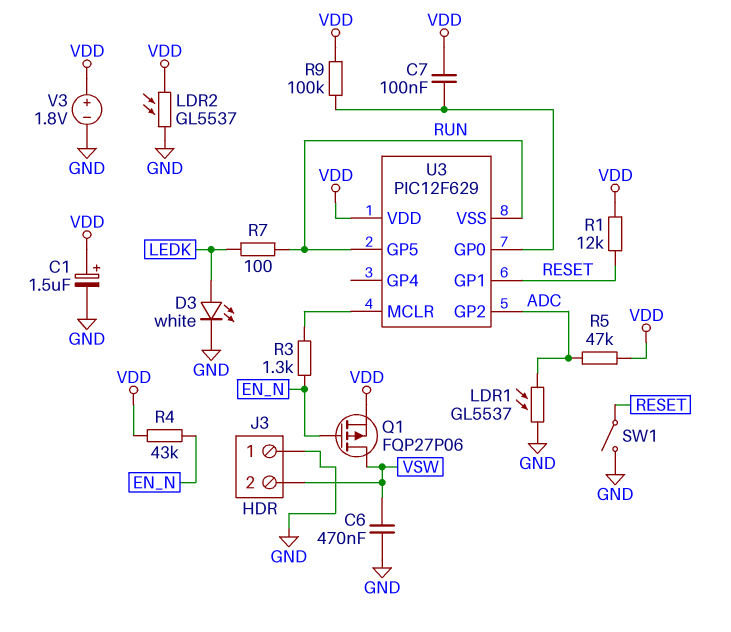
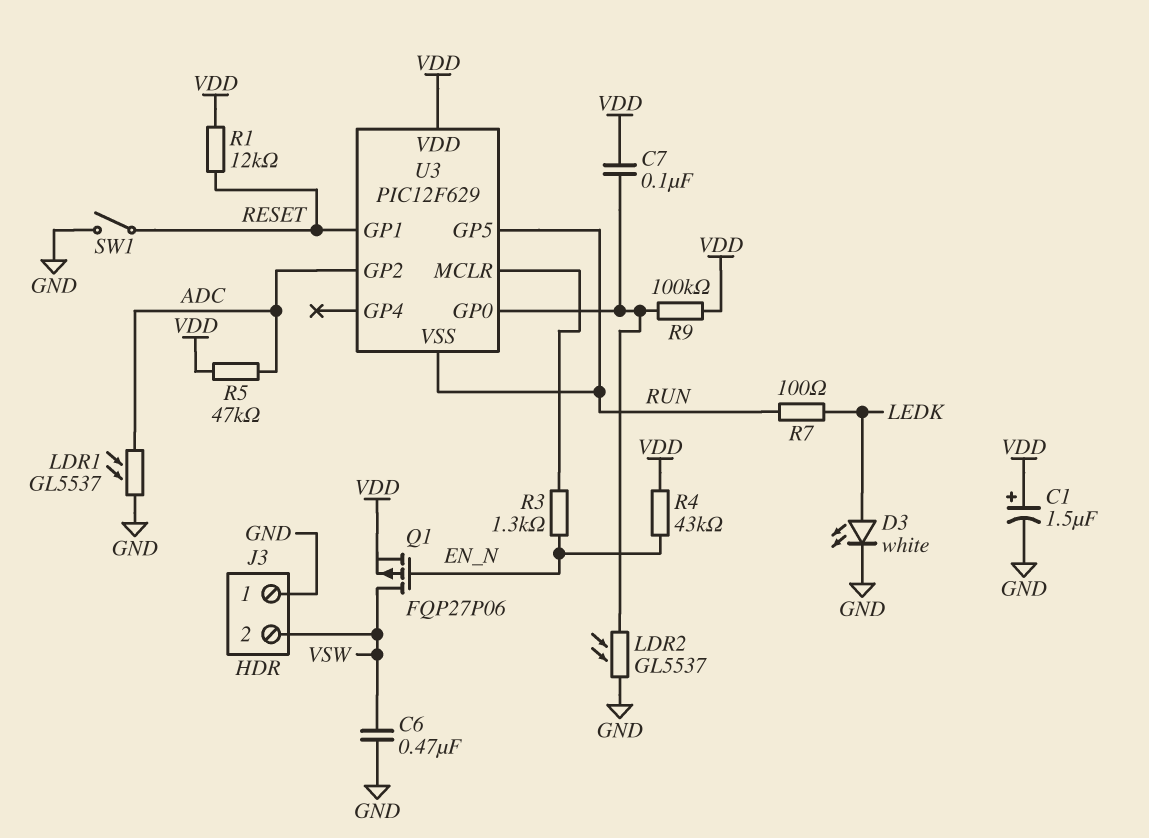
LDR2: GL5537 (GND, VDD) -> GL5537 (GND, U3/GP0)
V3: 1.8V (plus VDD, minus GND) -> none

